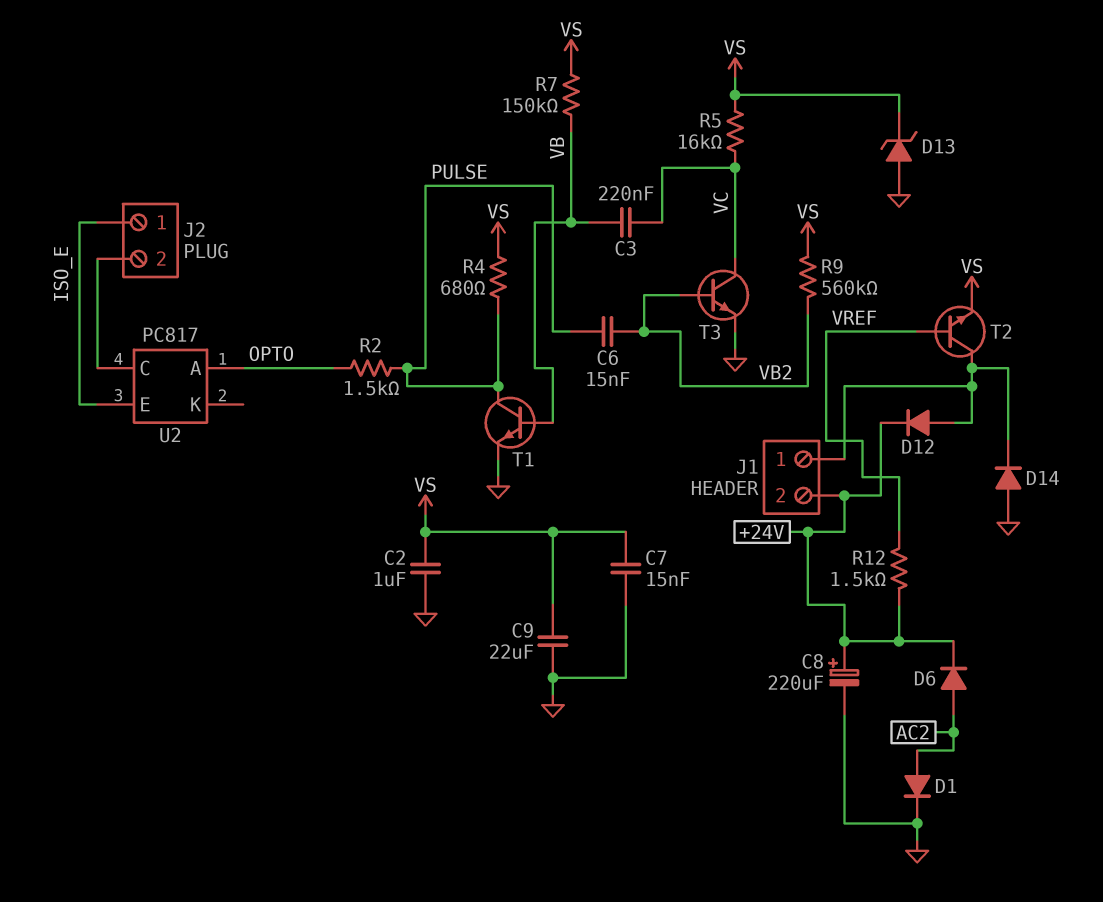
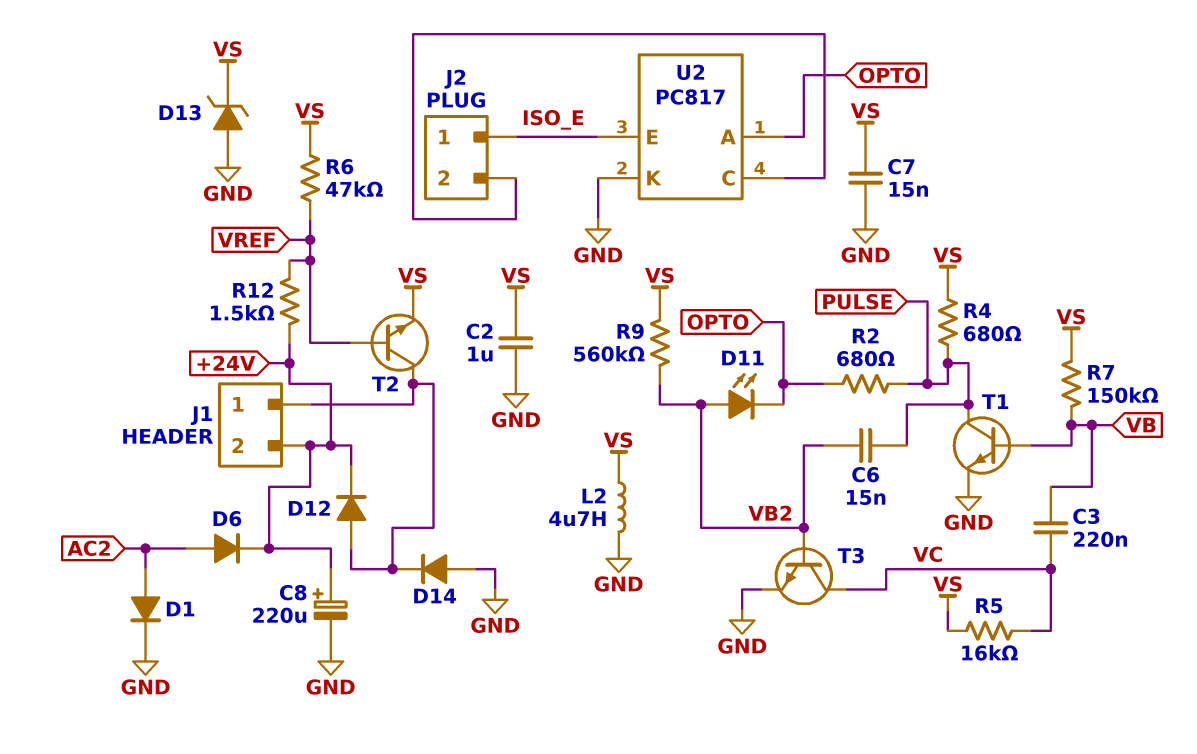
C9: 22uF (GND, VS) -> none
D11: none -> LED (A VB2, K OPTO)
L2: none -> 4.7uH (GND, VS)
R2: 1.5k (OPTO, PULSE) -> 680 (OPTO, PULSE)
R6: none -> 47k (VREF, VS)
U2 pin K: none -> GND

